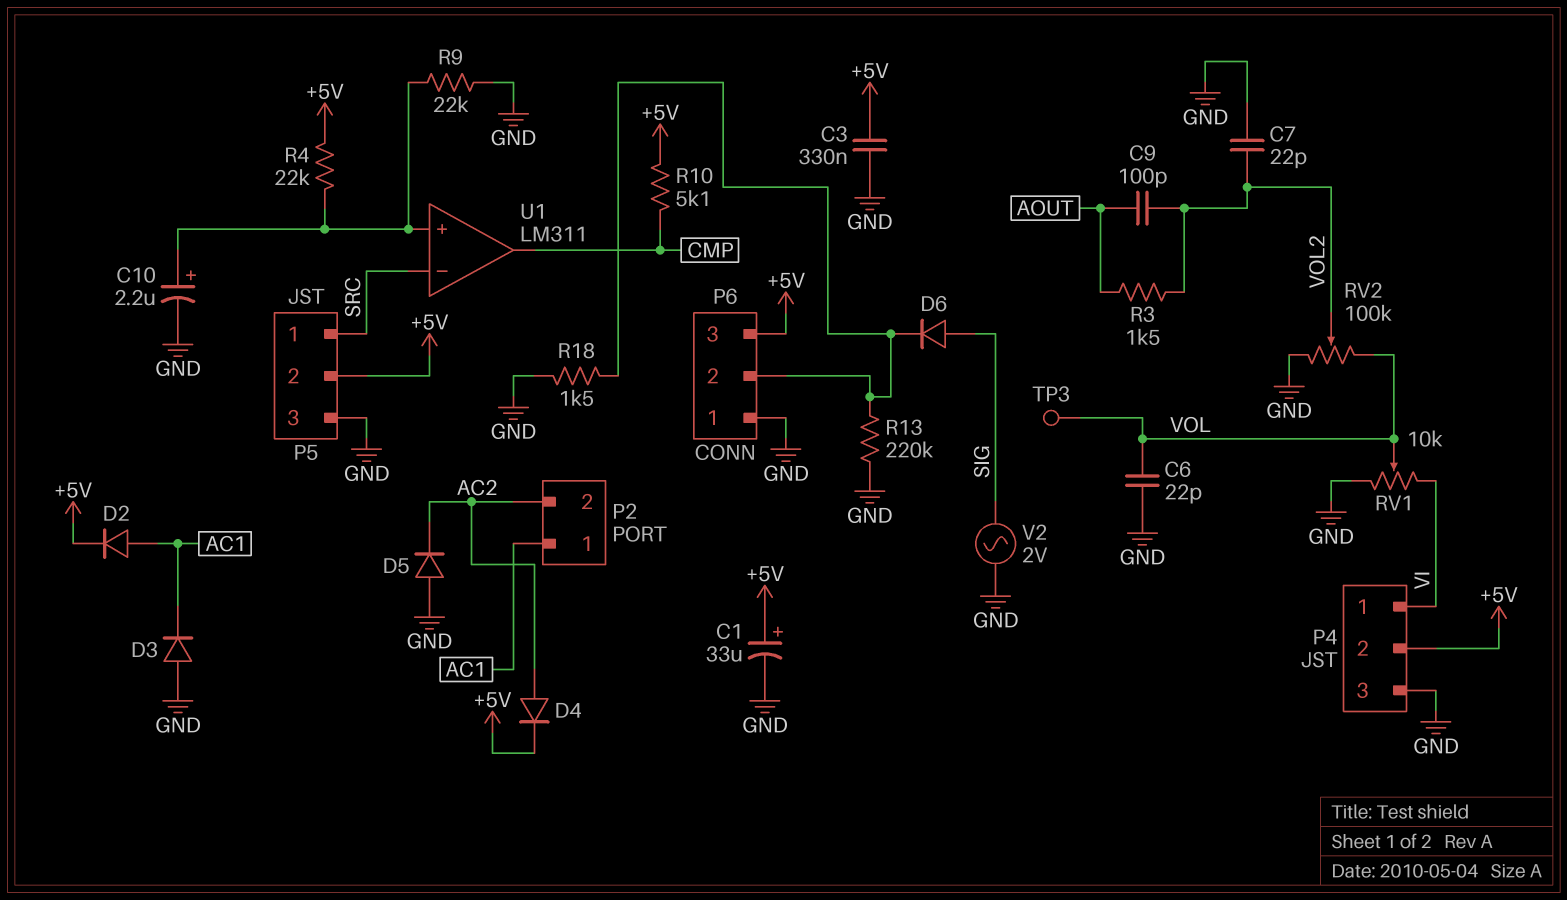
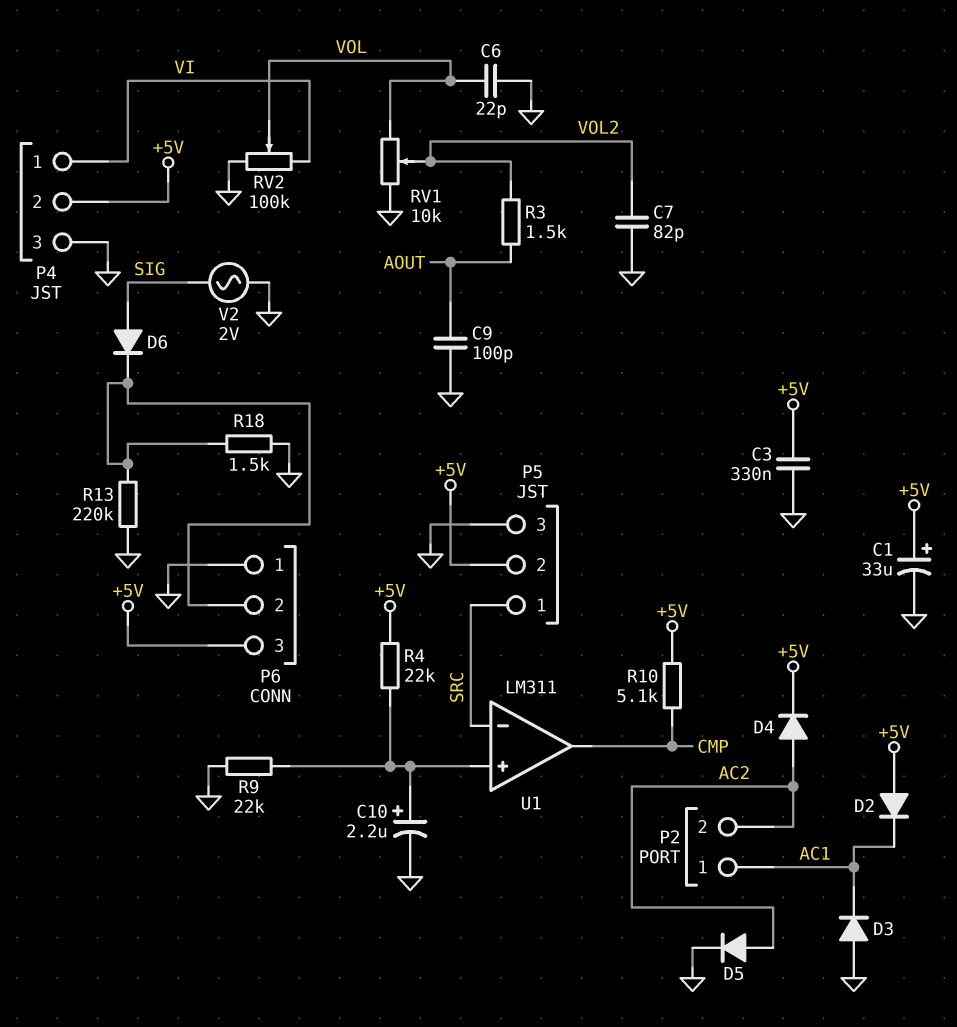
C7: 22pF (GND, VOL2) -> 82pF (GND, VOL2)
C9: 100pF (AOUT, VOL2) -> 100pF (AOUT, GND)
D2: diode (A AC1, K +5V) -> diode (A +5V, K AC1)
D5: diode (A GND, K AC2) -> diode (A AC2, K GND)
RV1: 10k (GND, VI, wiper VOL) -> 10k (GND, VOL, wiper VOL2)
RV2: 100k (GND, VOL, wiper VOL2) -> 100k (GND, VI, wiper VOL)
TP3: test point (VOL) -> none

